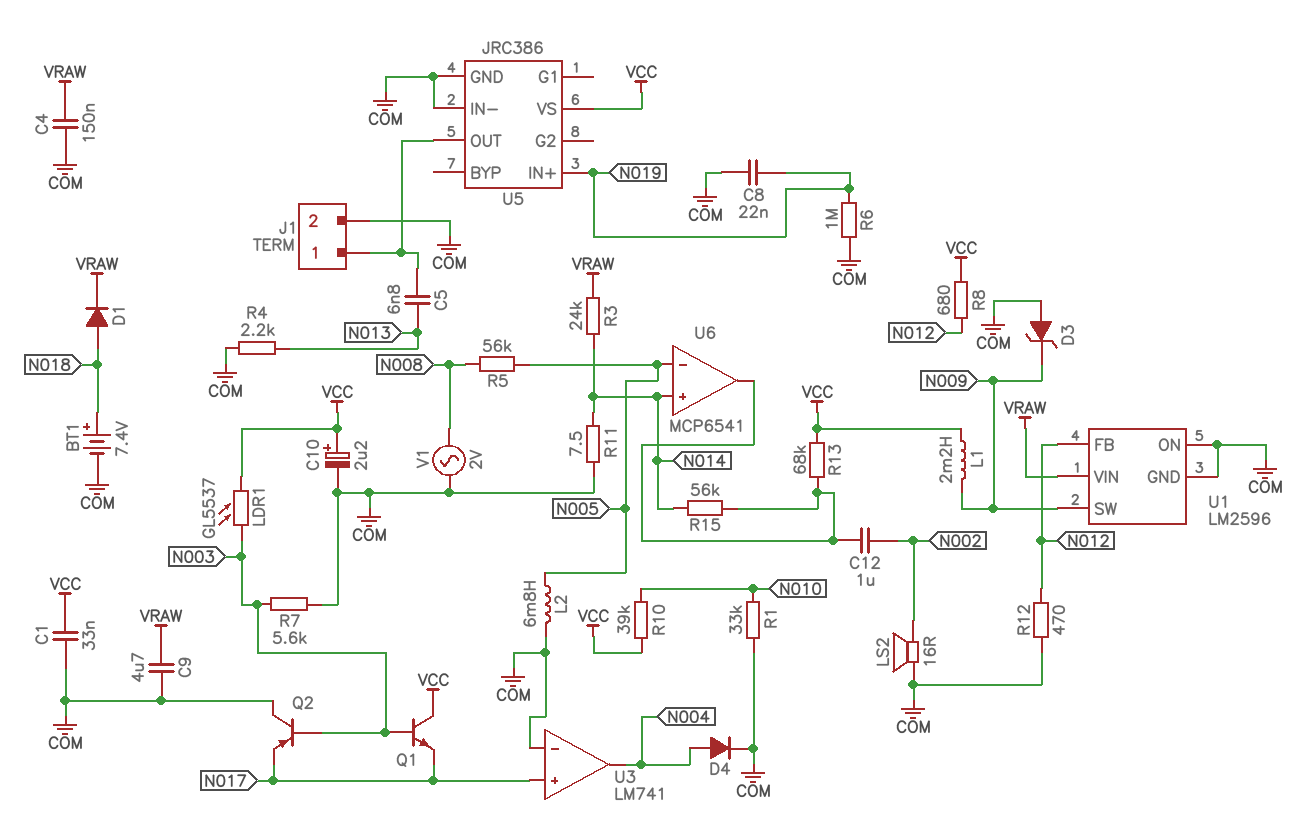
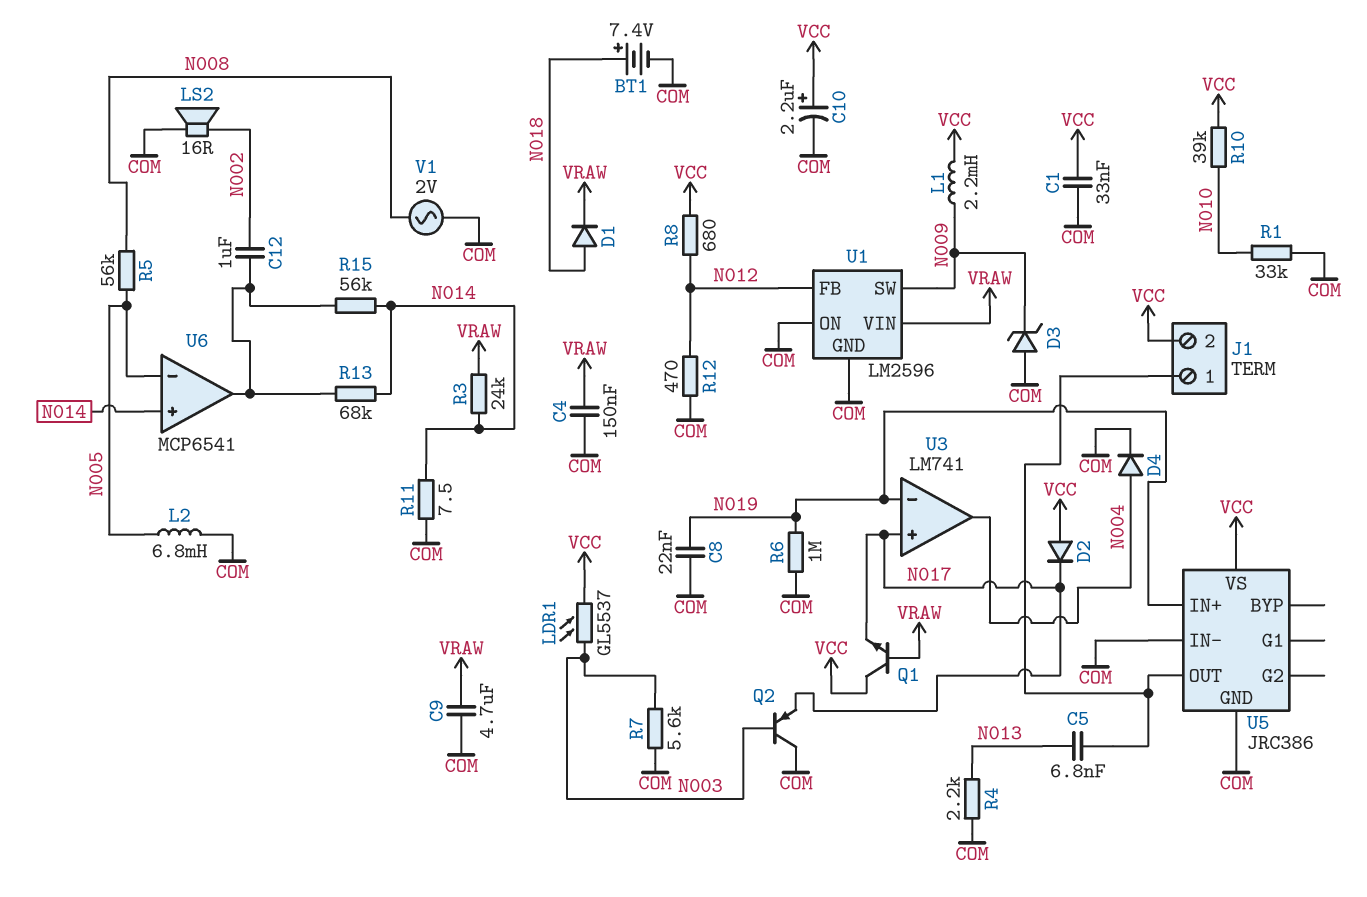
D2: none -> diode (A VCC, K N017)
J1 pin 2: COM -> VCC
Q1: NPN (B N003, C VCC, E N017) -> NPN (B VRAW, C VCC, E N017)
R13: 68k (U6/out, VCC) -> 68k (N014, U6/out)
U3 pin in-: COM -> N019

